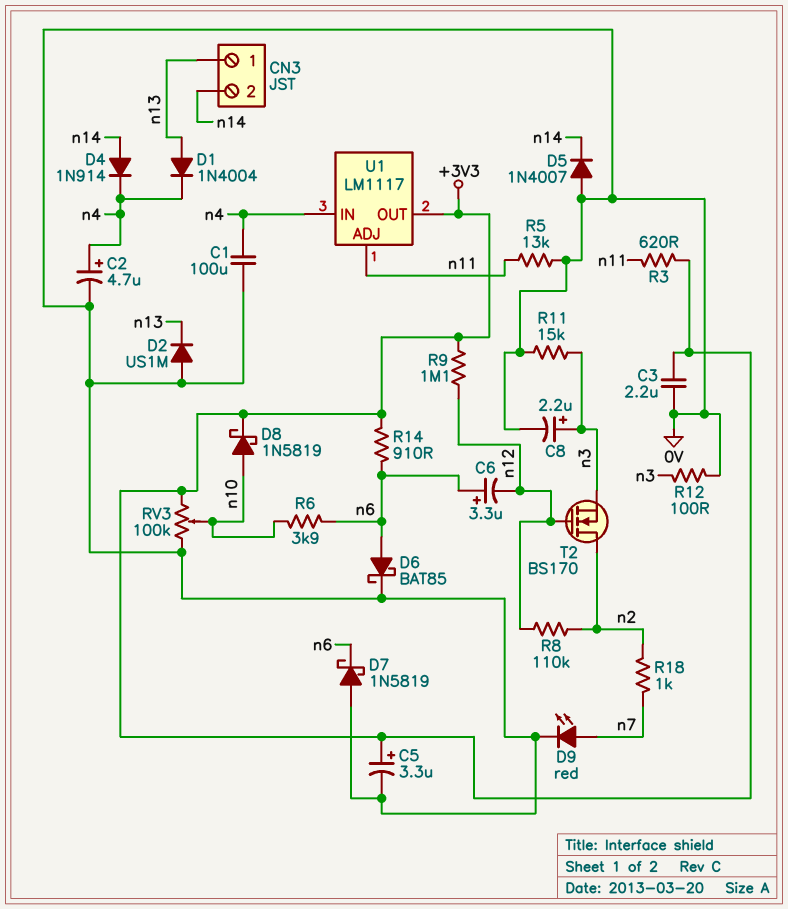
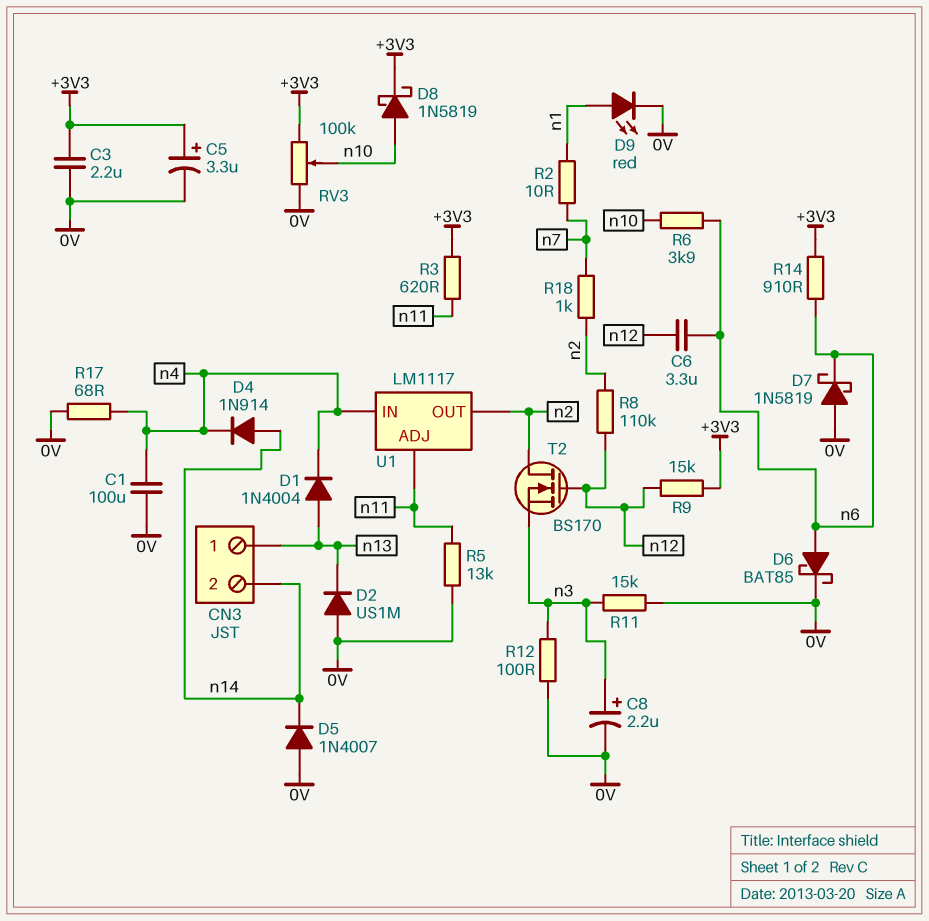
C2: 4.7uF (plus n4, minus 0V) -> none
C6: 3.3uF (plus n6, minus n12) -> 3.3uF (n6, n12)
D9: LED red (A n7, K 0V) -> LED red (A n1, K 0V)
R2: none -> 10 (n1, n7)
R9: 1.1M (+3V3, n12) -> 15k (+3V3, n12)
R17: none -> 68 (0V, n4)
U1 pin OUT: +3V3 -> n2

